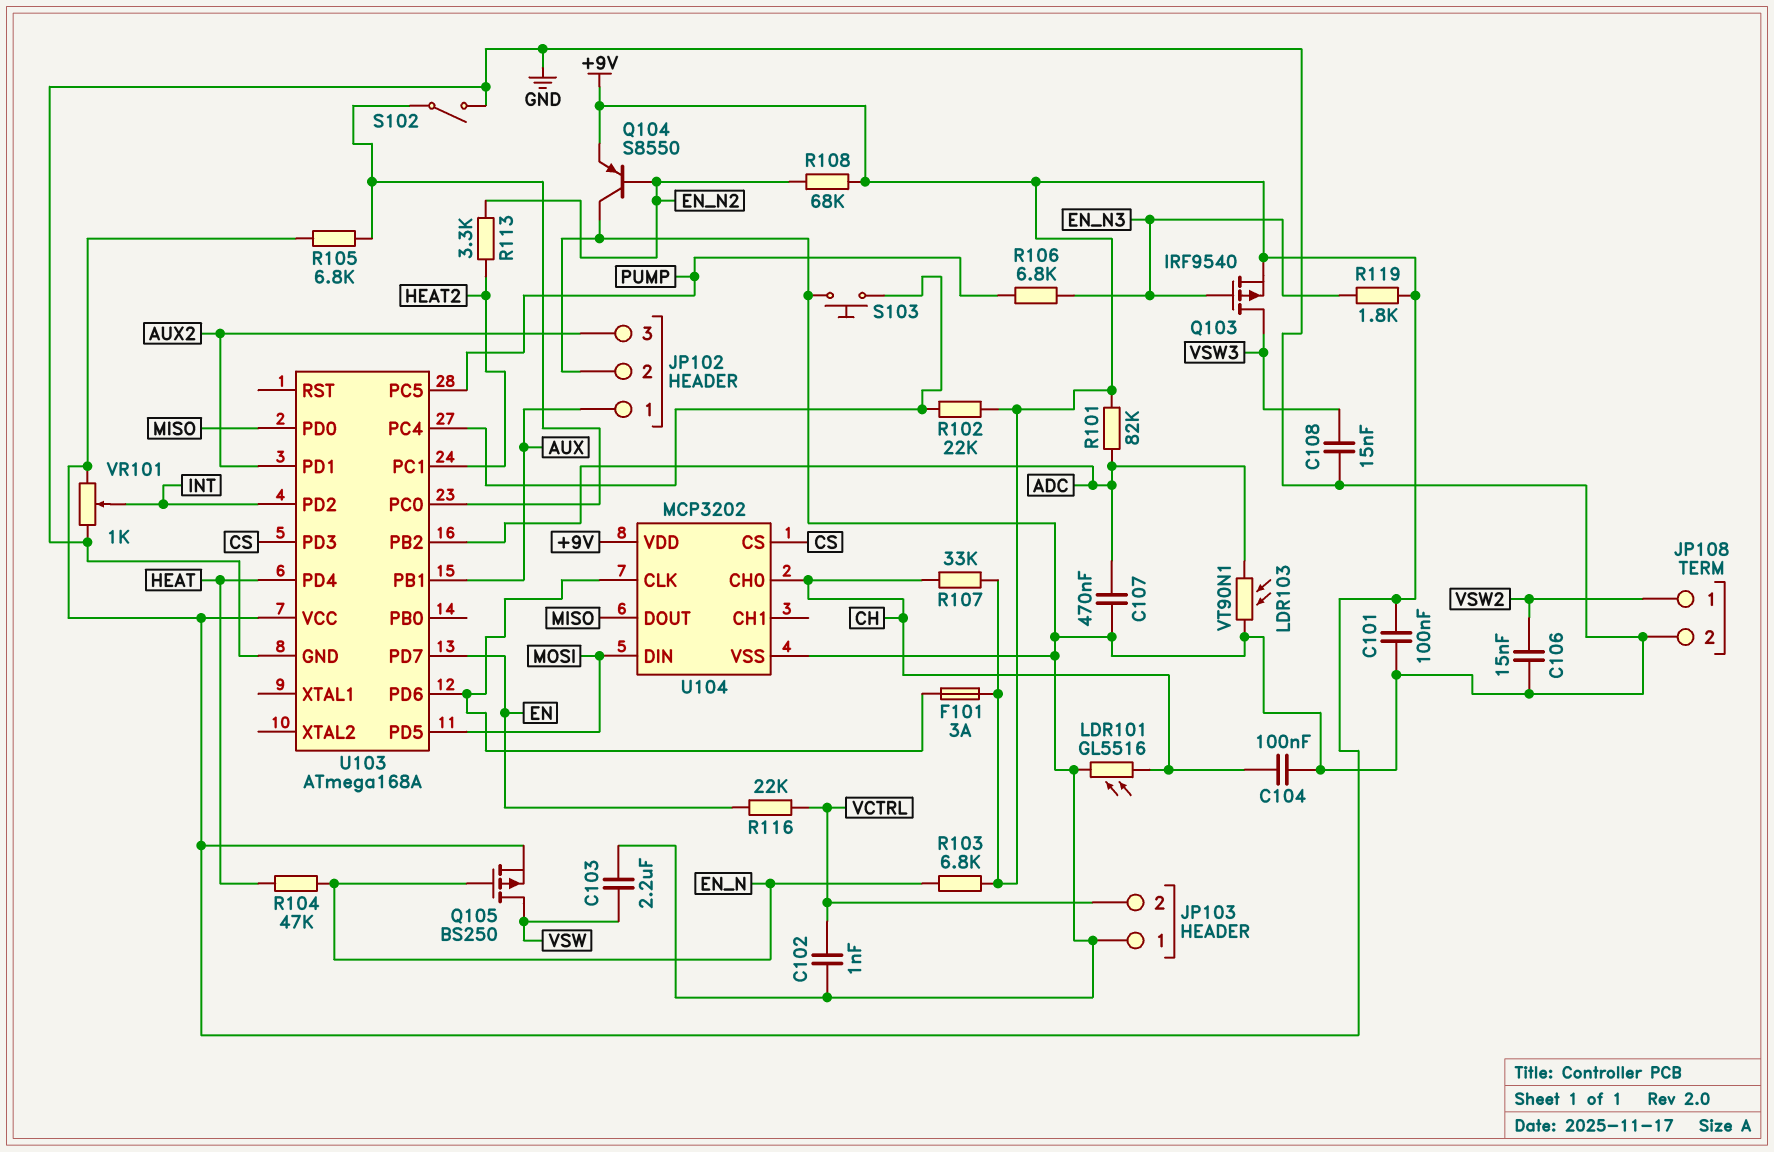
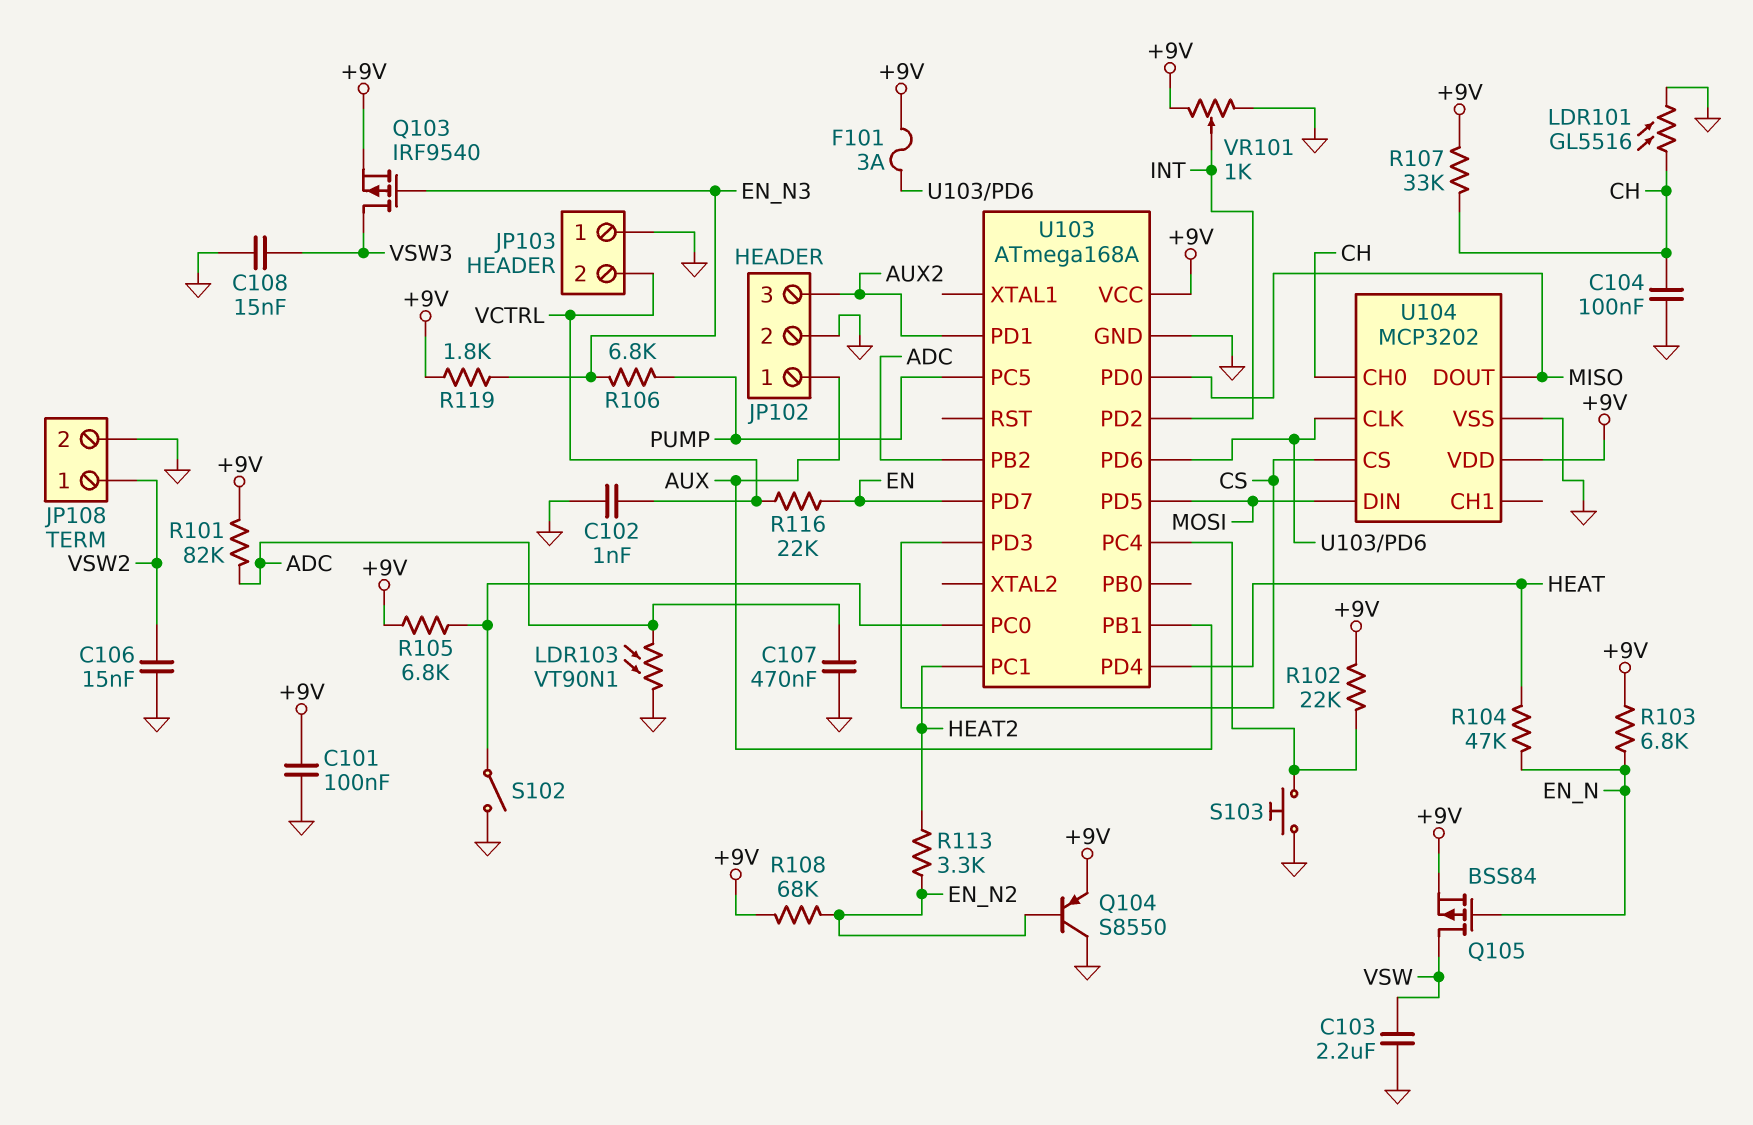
Q105: PMOS BS250 (G EN_N, D VSW, S +9V) -> PMOS BSS84 (G EN_N, D VSW, S +9V)

